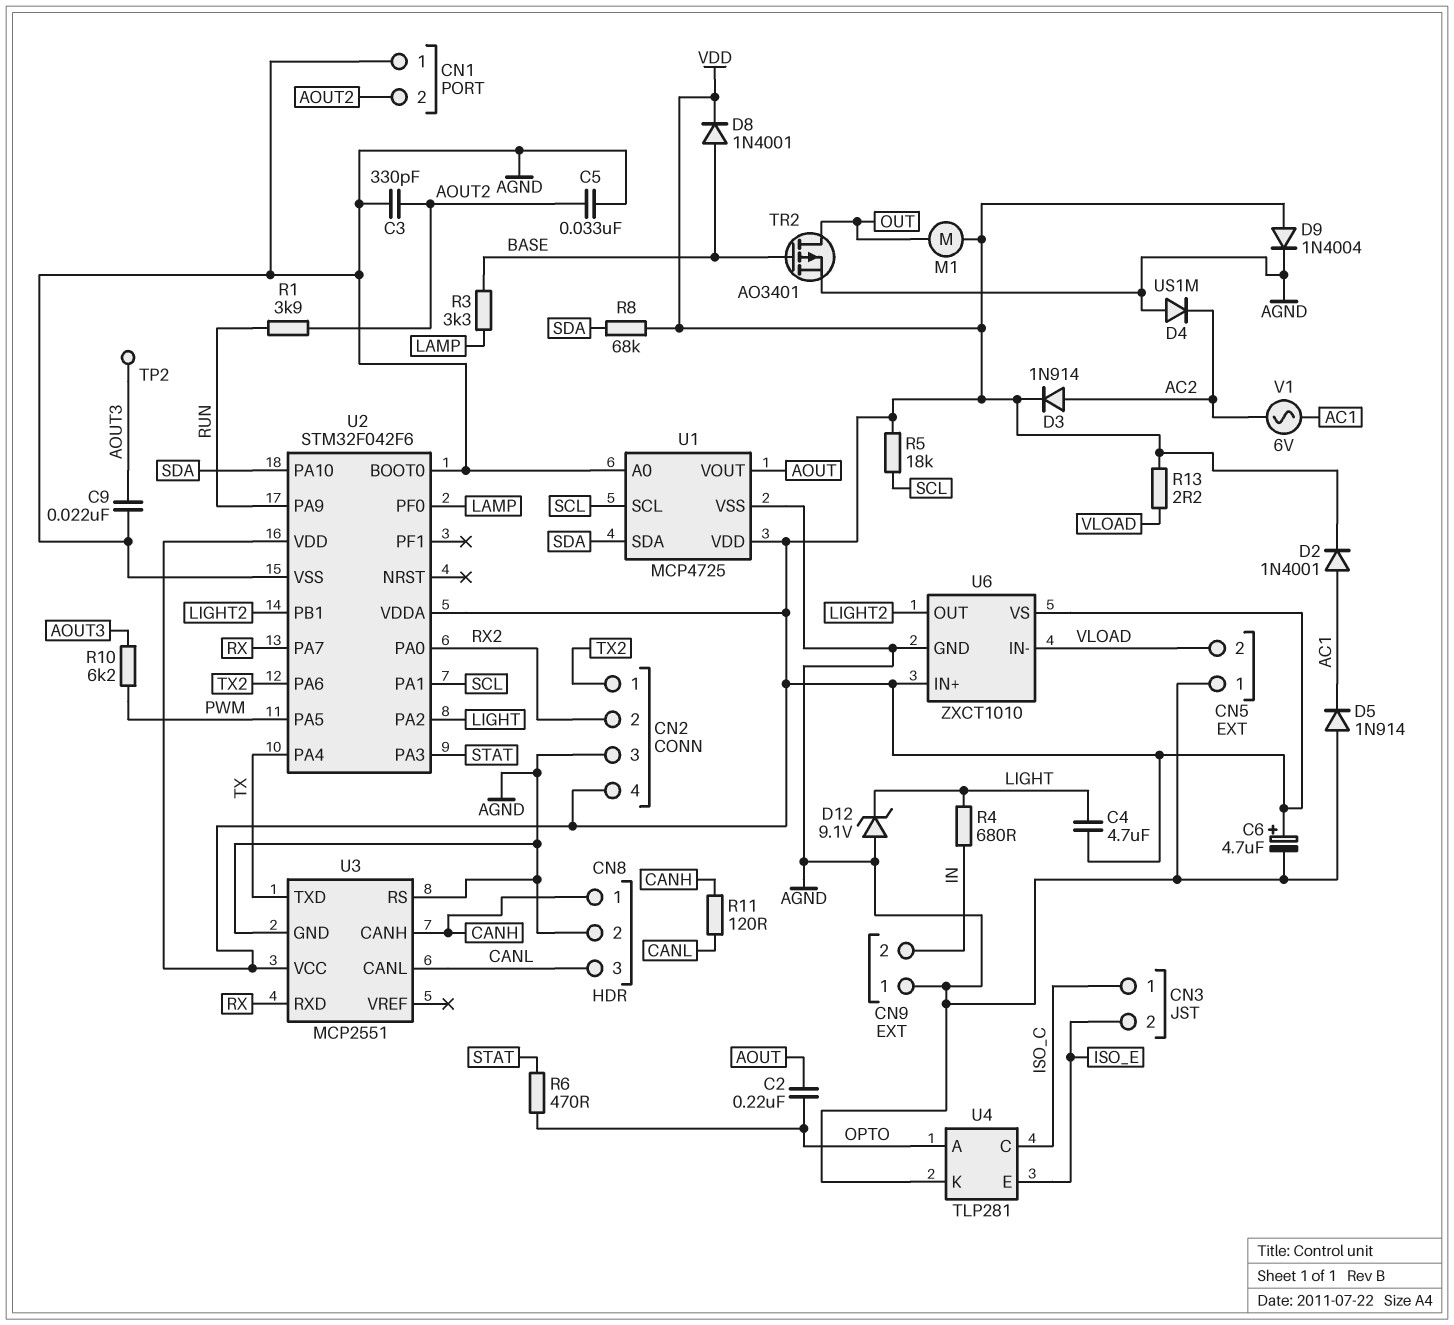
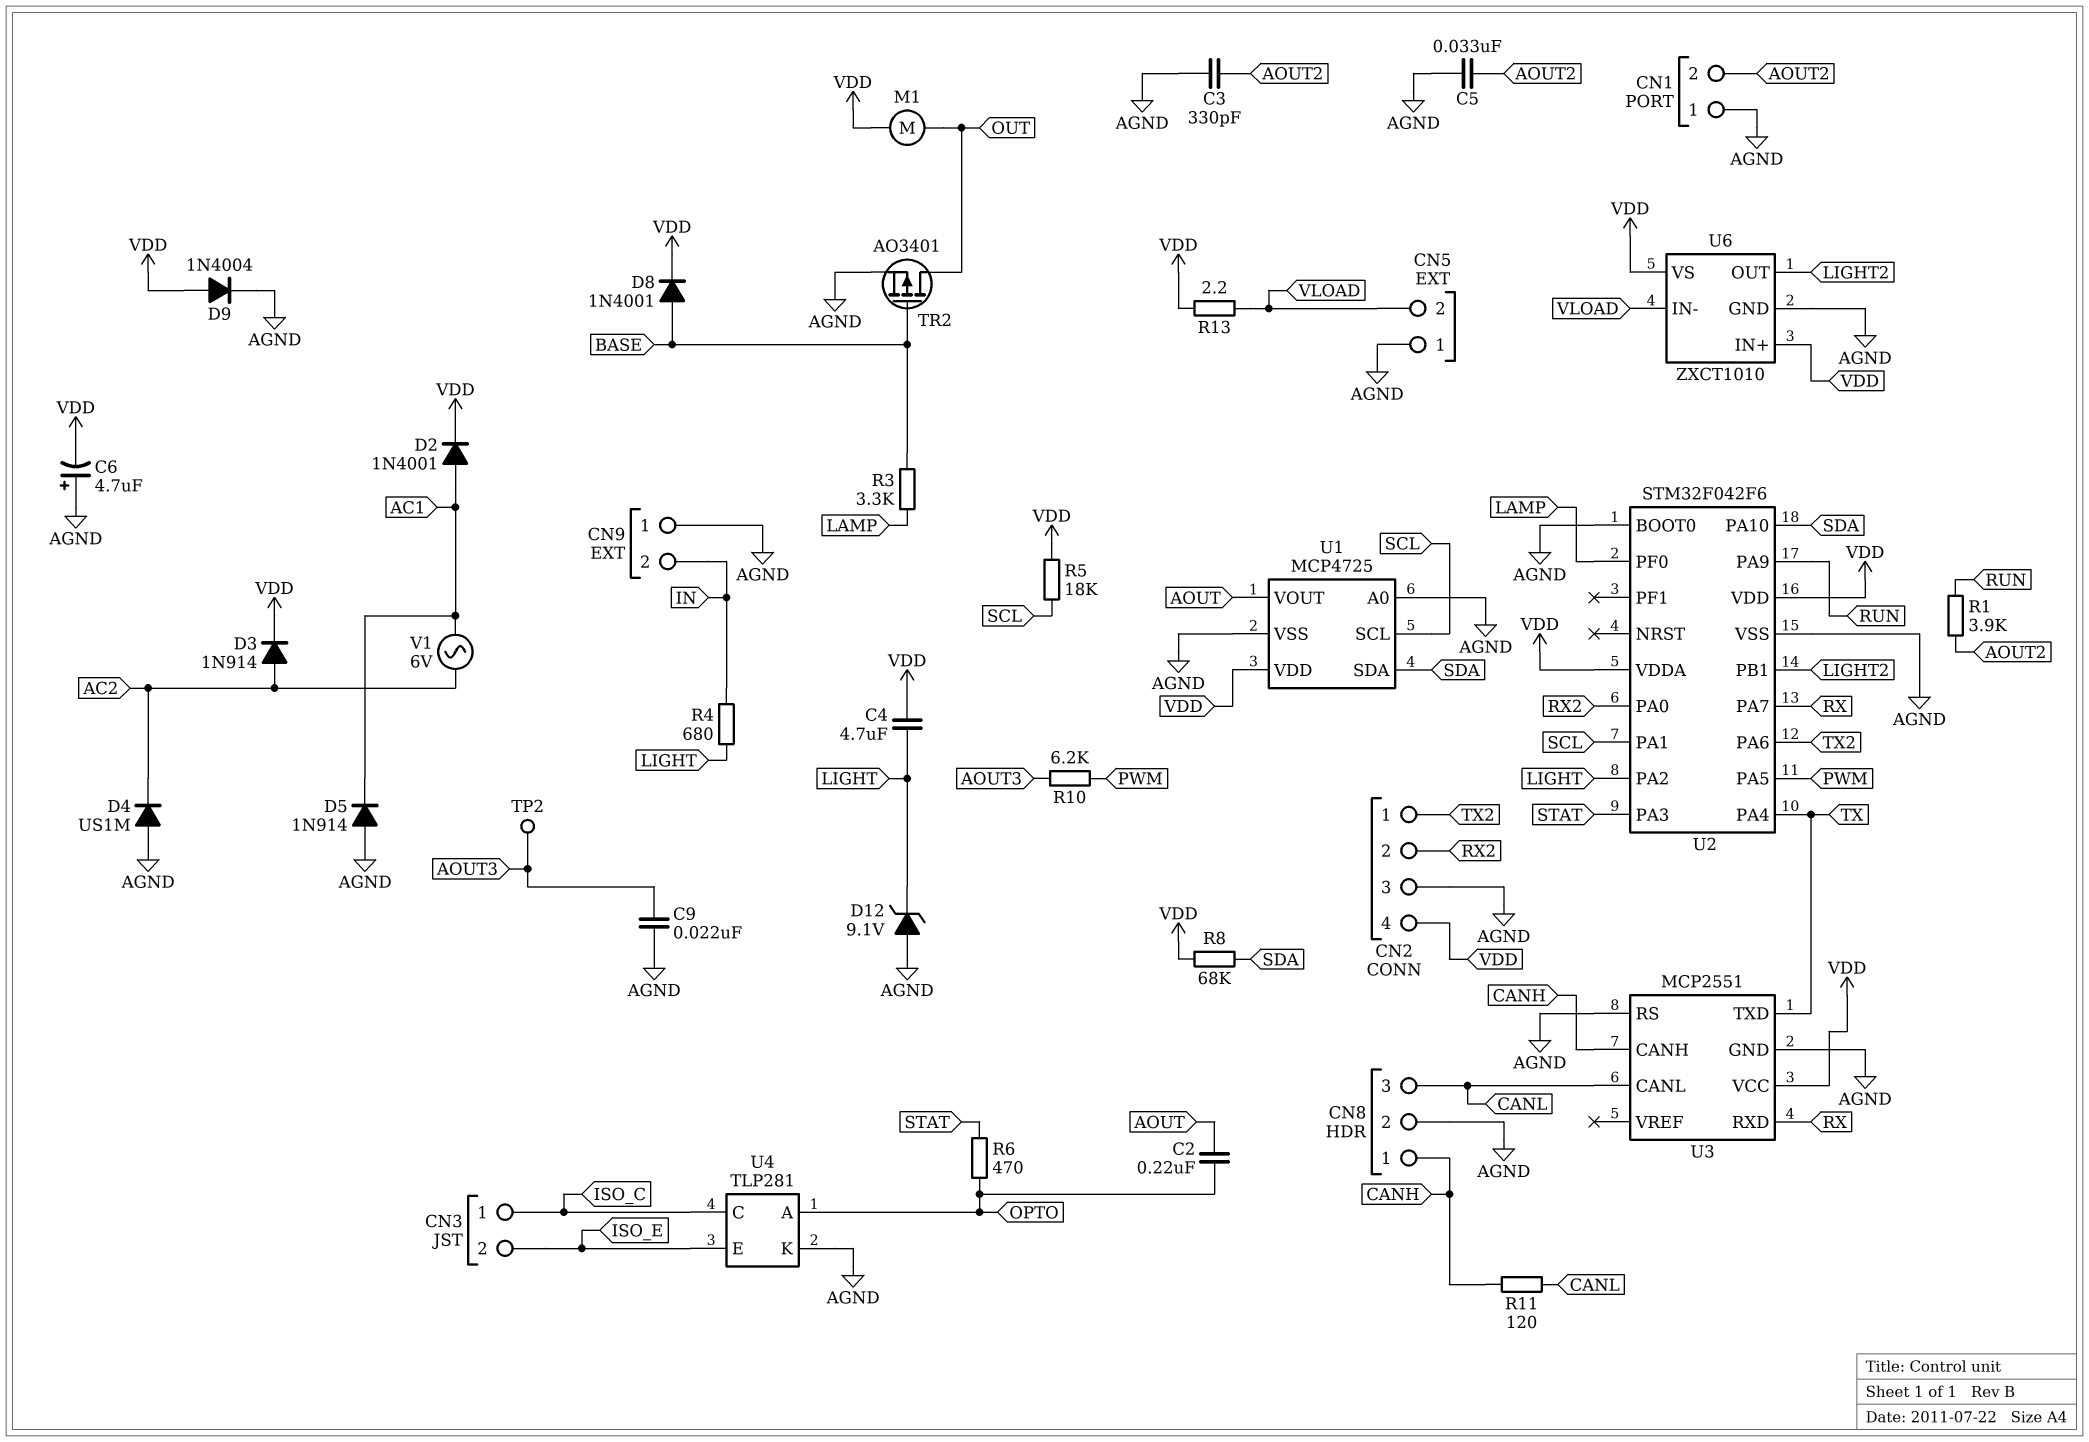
C6: 4.7uF (plus VDD, minus AGND) -> 4.7uF (plus AGND, minus VDD)

